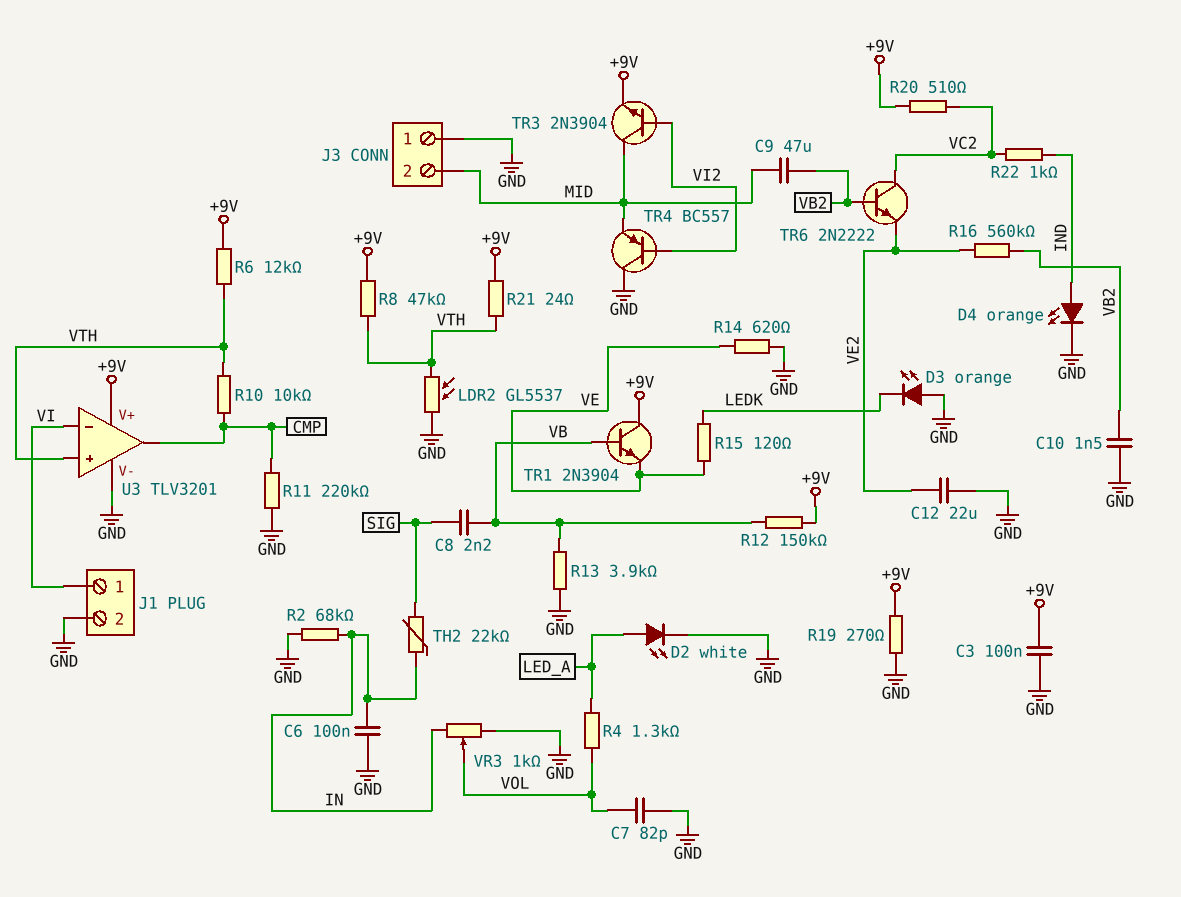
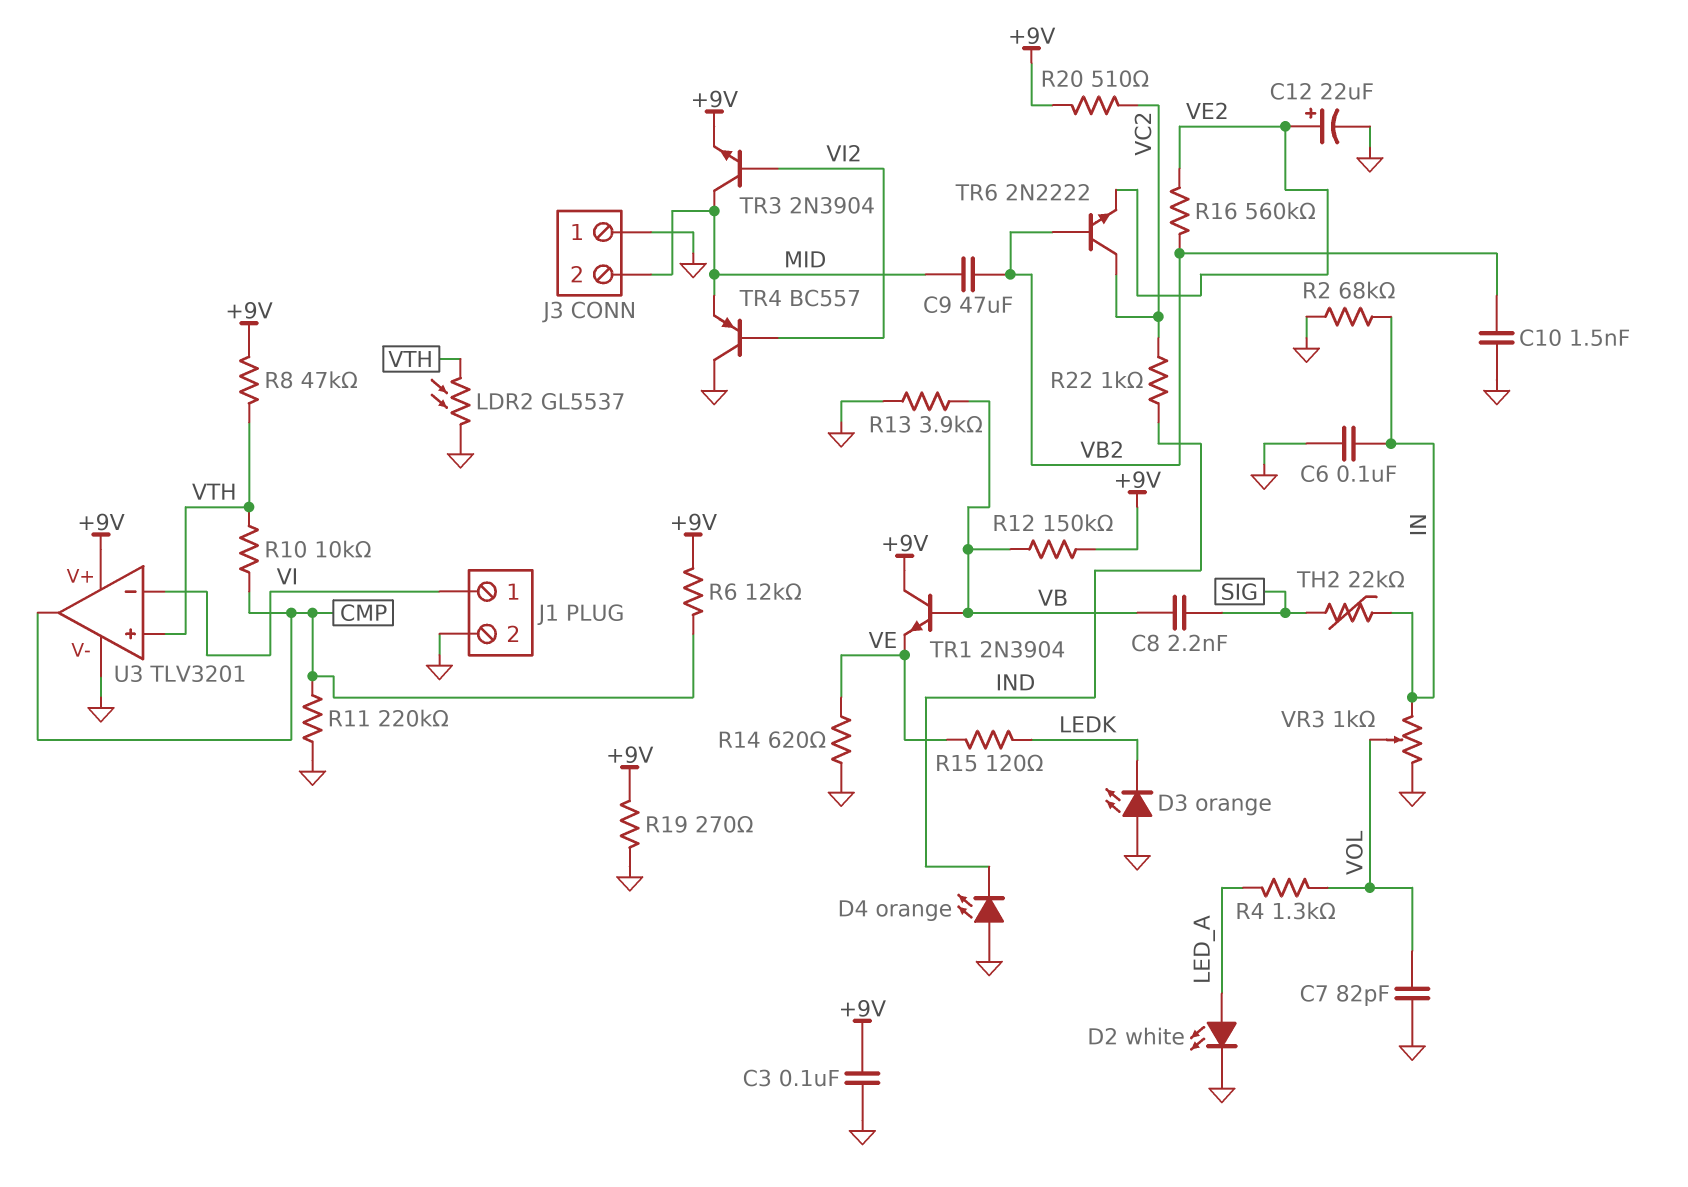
C12: 22uF (GND, VE2) -> 22uF (plus VE2, minus GND)
D4: LED orange (A IND, K GND) -> LED orange (A GND, K IND)
R6: 12k (+9V, VTH) -> 12k (+9V, CMP)
R21: 24 (+9V, VTH) -> none

